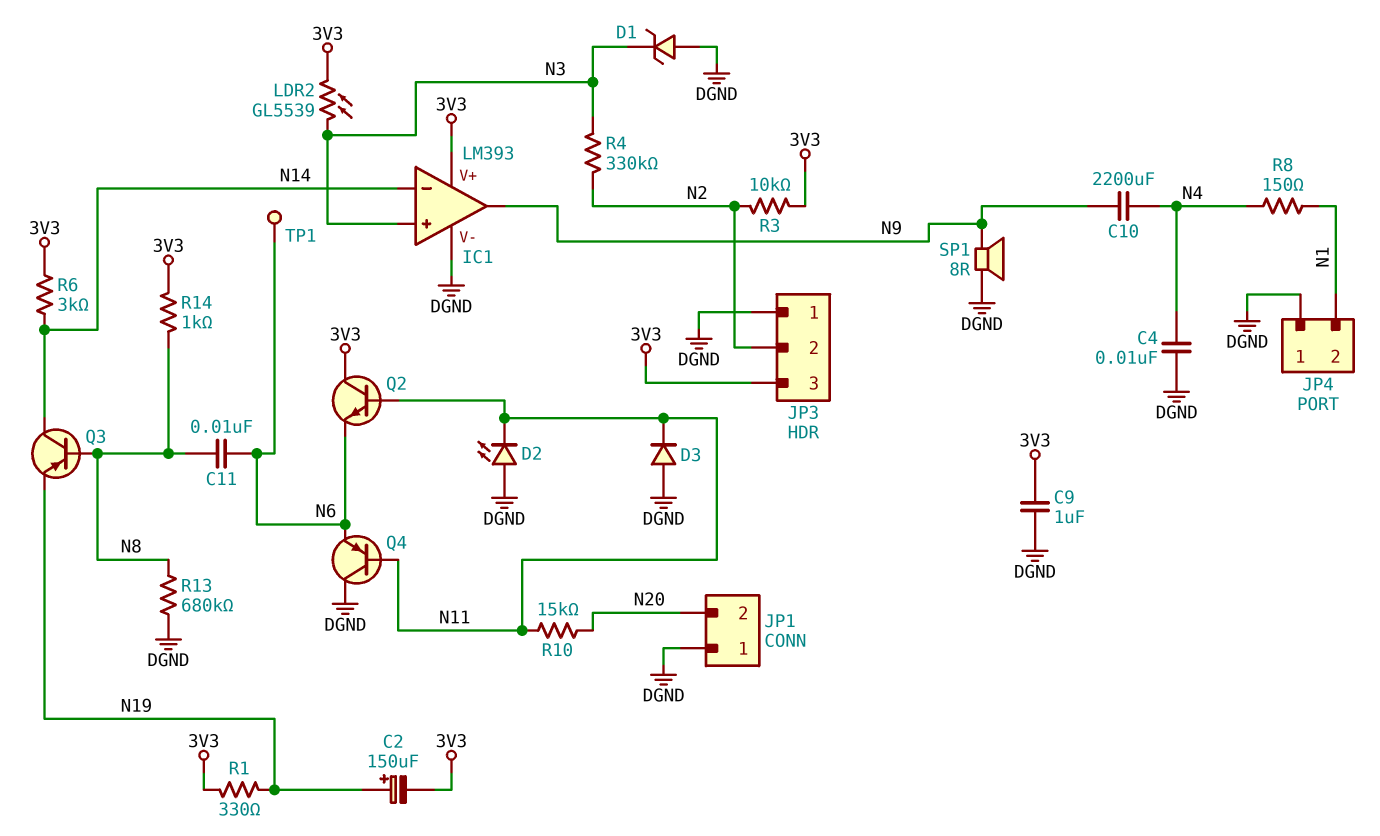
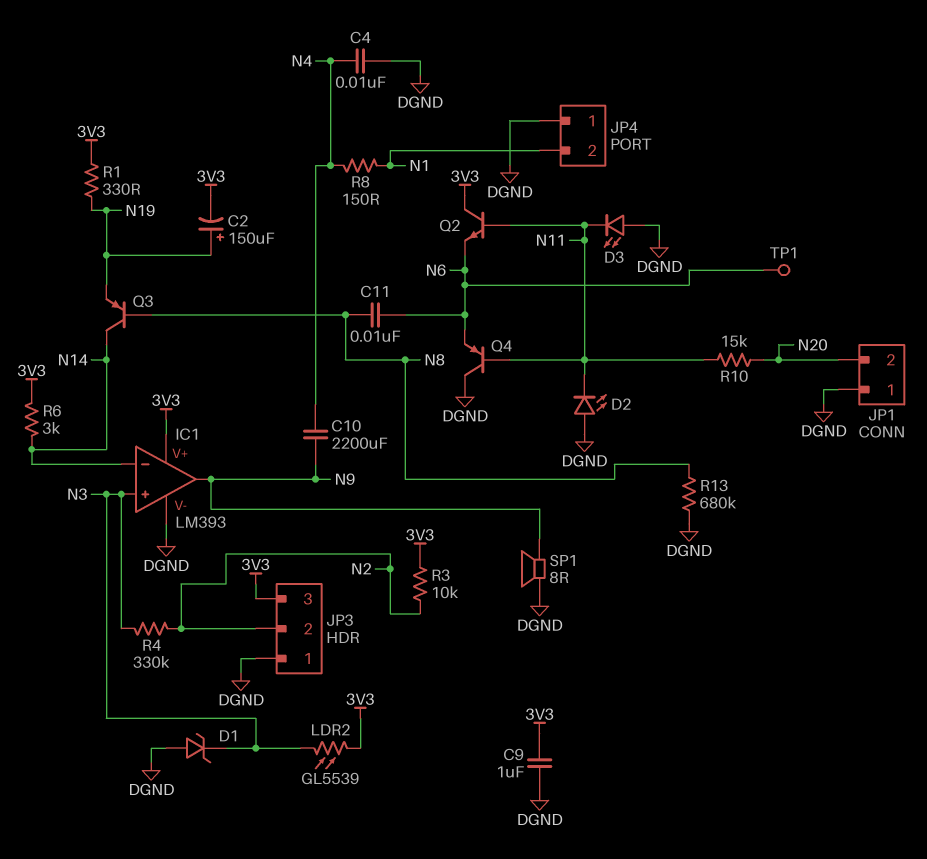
D3: diode (A DGND, K N11) -> LED (A DGND, K N11)
R14: 1k (3V3, N8) -> none

